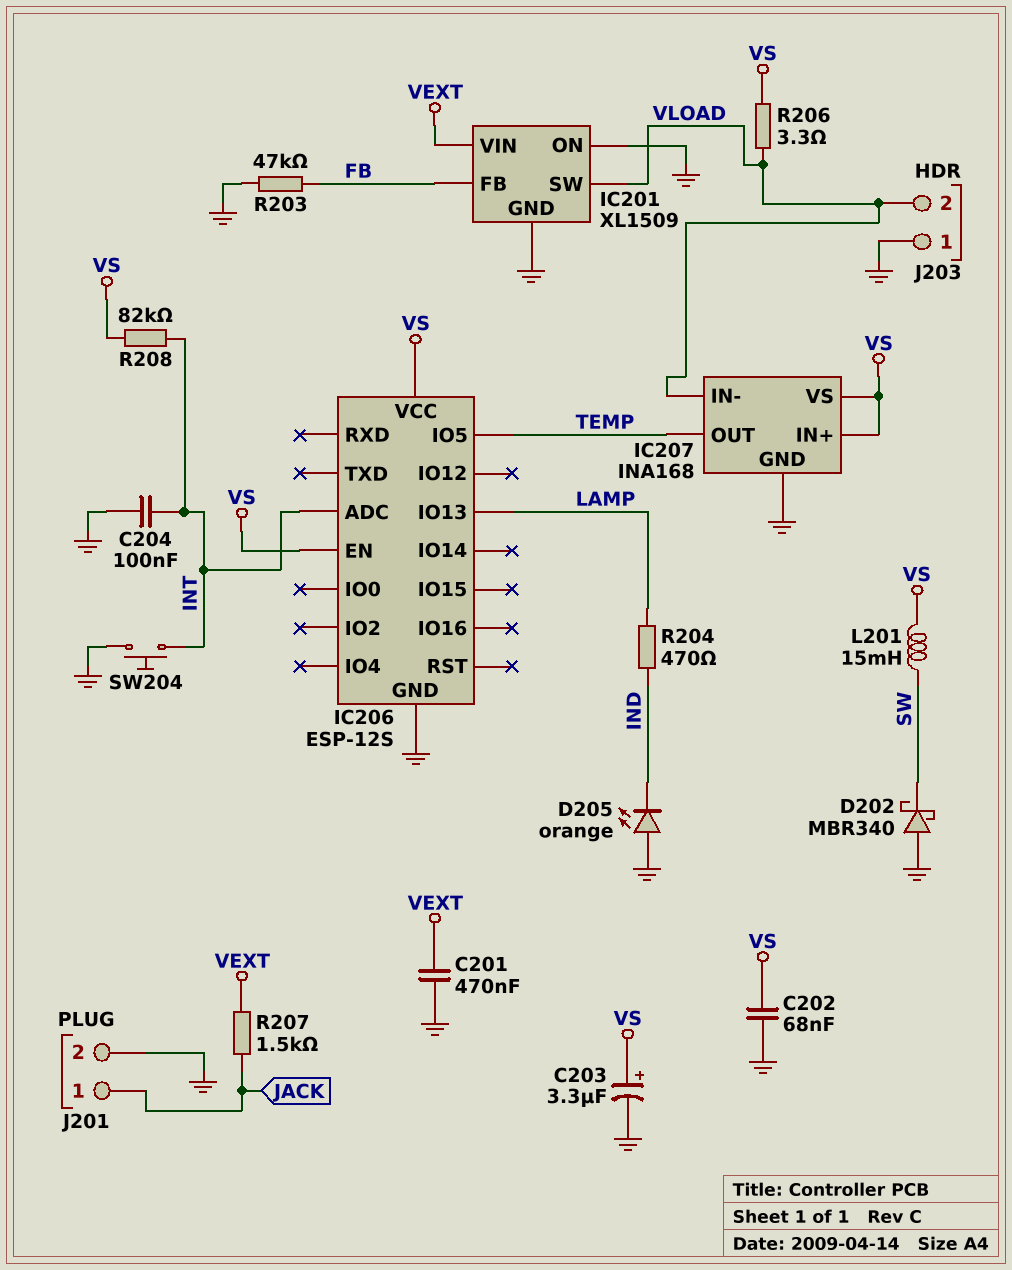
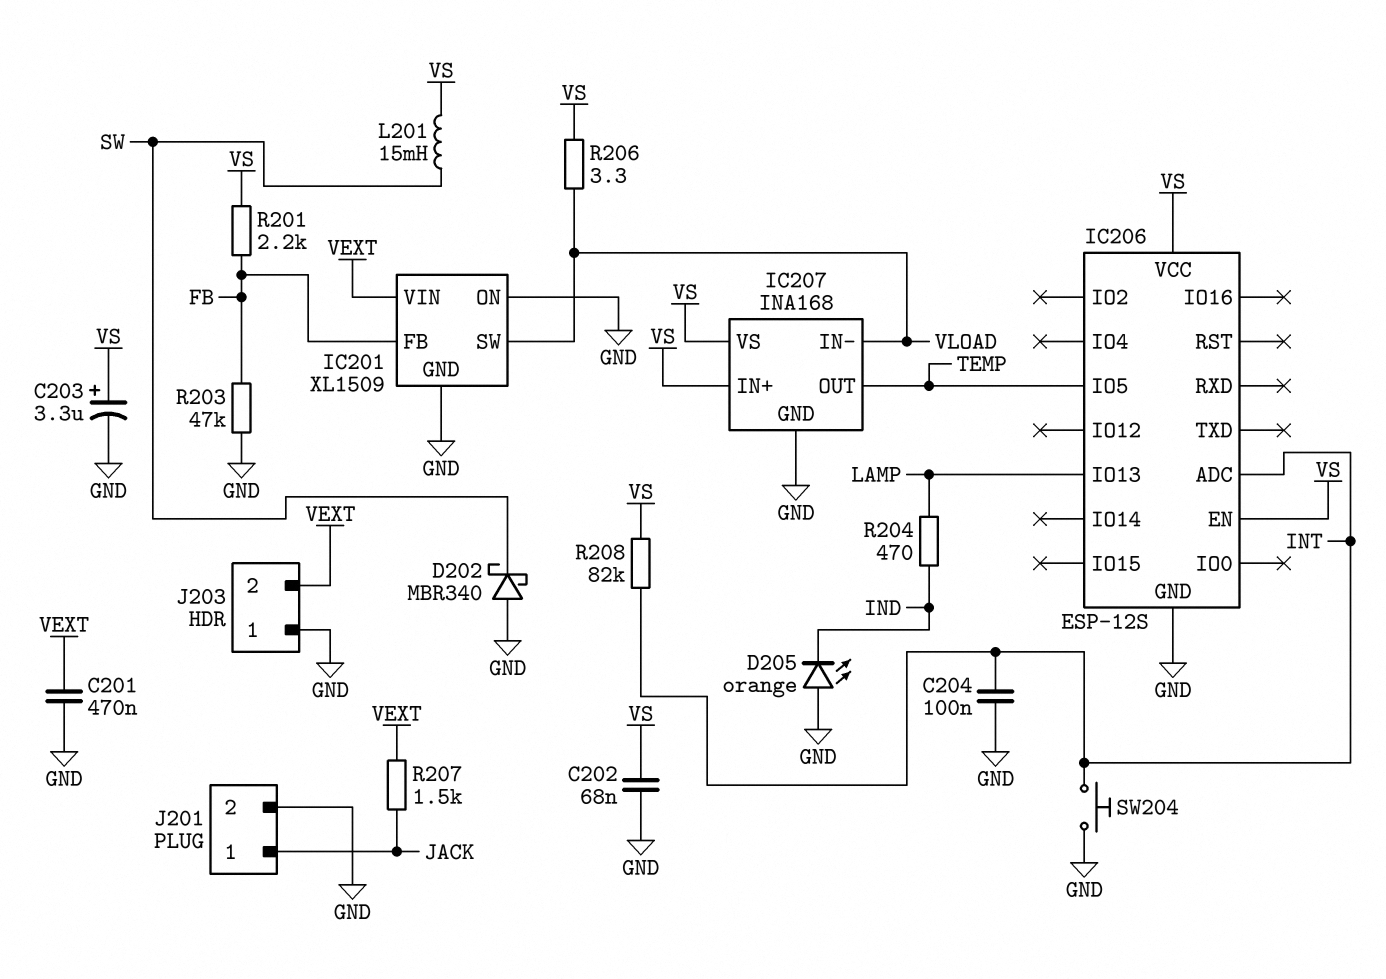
J203 pin 2: VLOAD -> VEXT
R201: none -> 2.2k (FB, VS)

